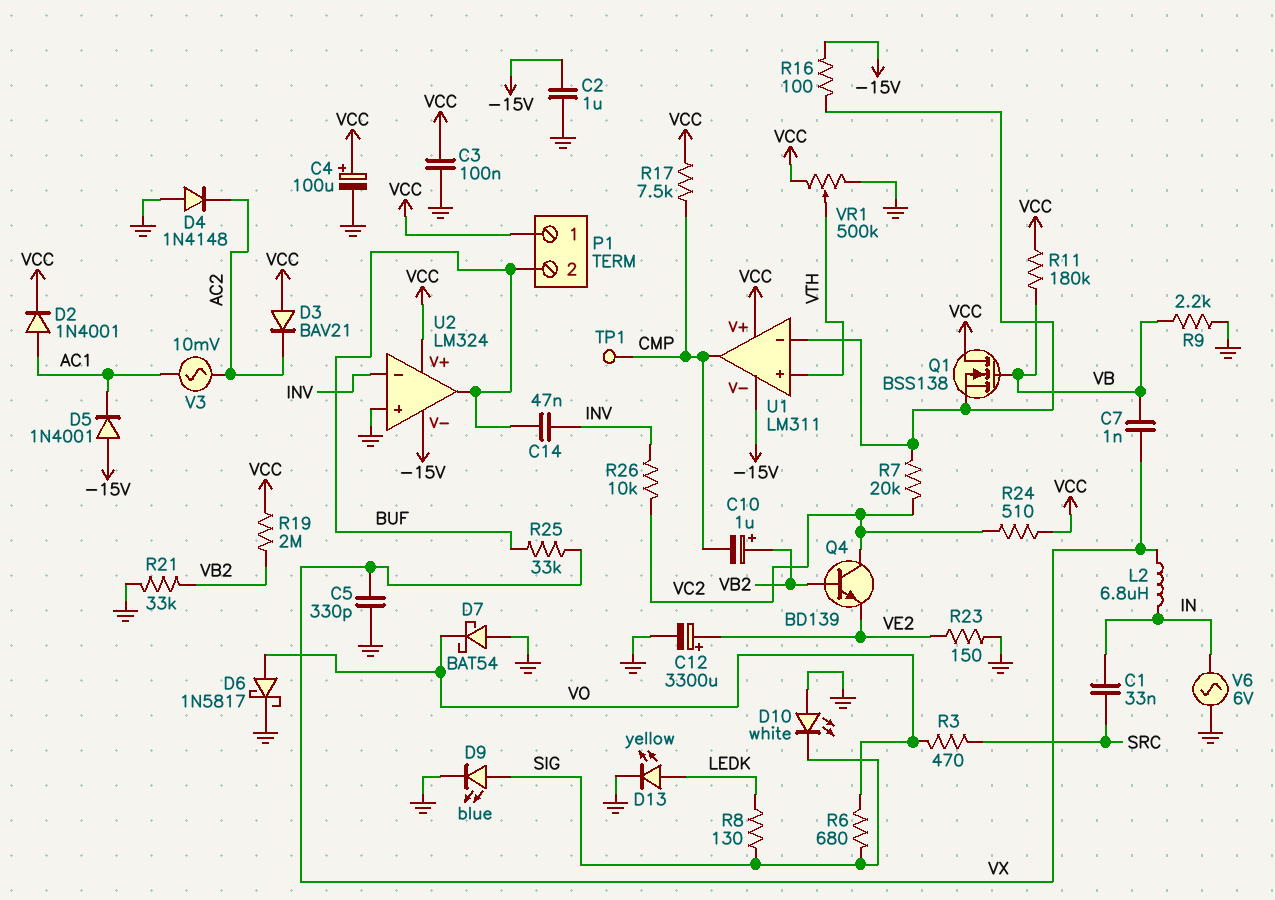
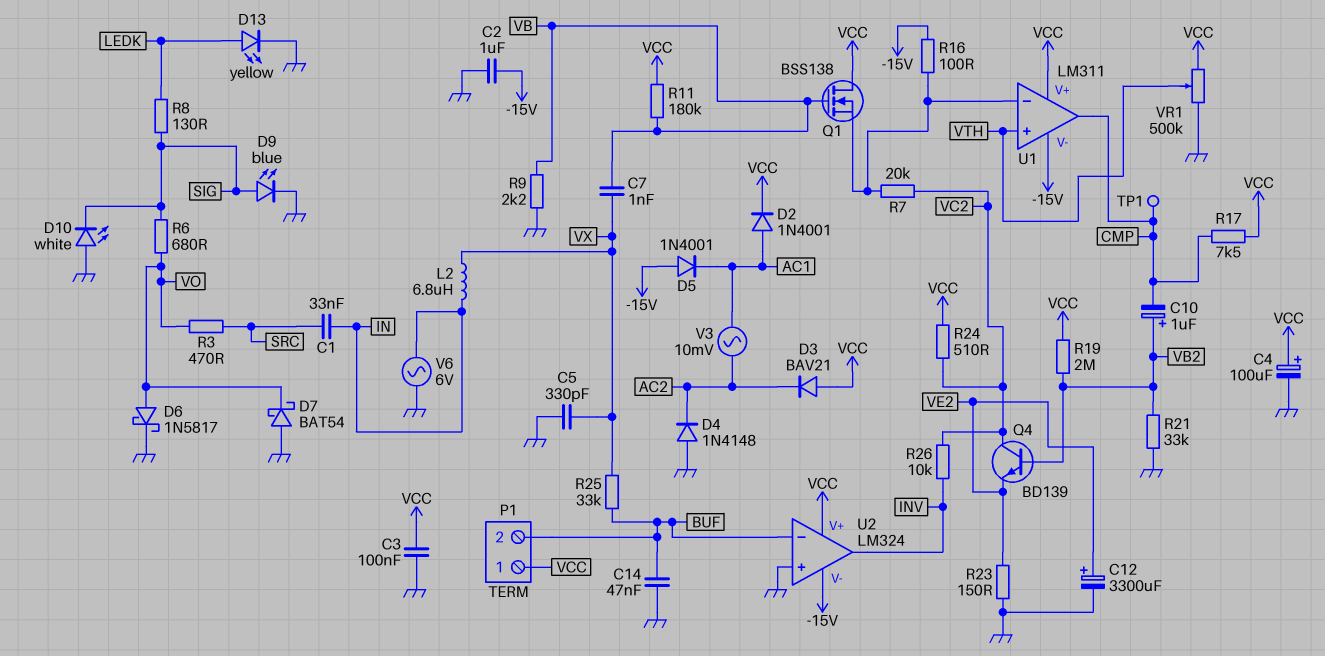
C14: 47nF (BUF, INV) -> 47nF (BUF, GND)
U2 pin in-: INV -> BUF
U2 pin out: BUF -> INV

